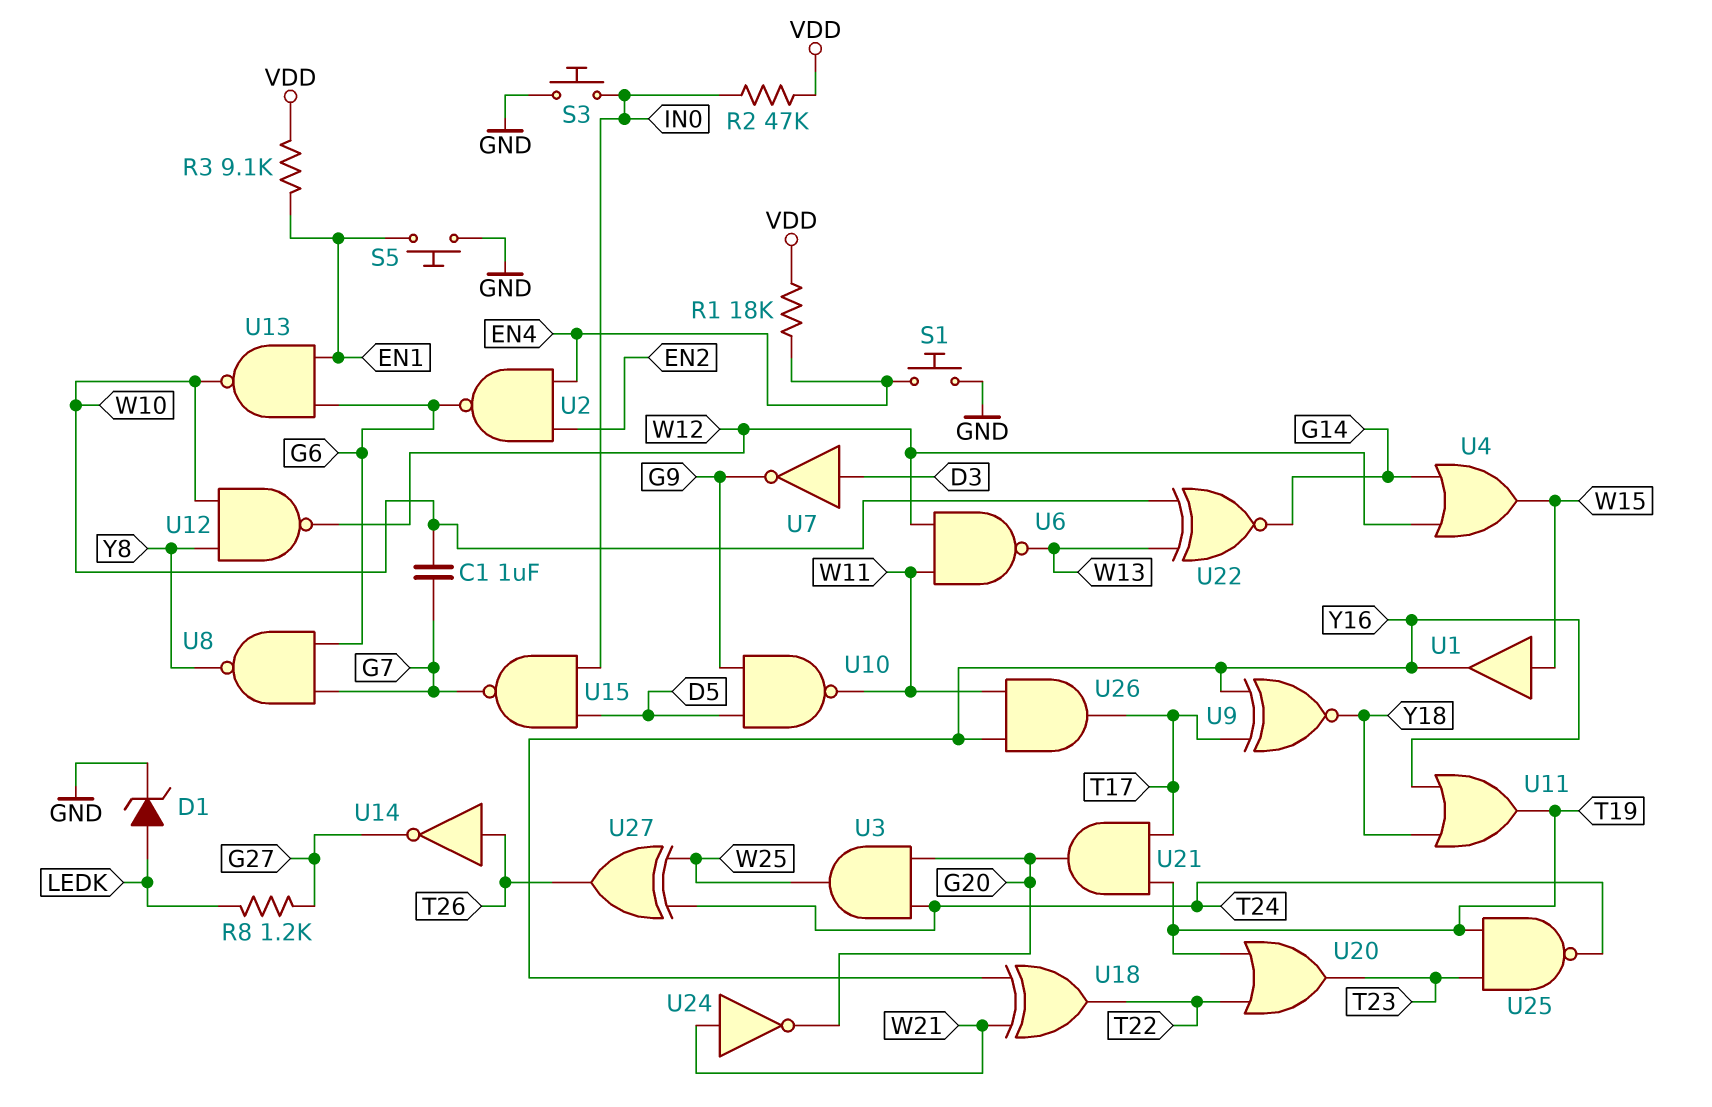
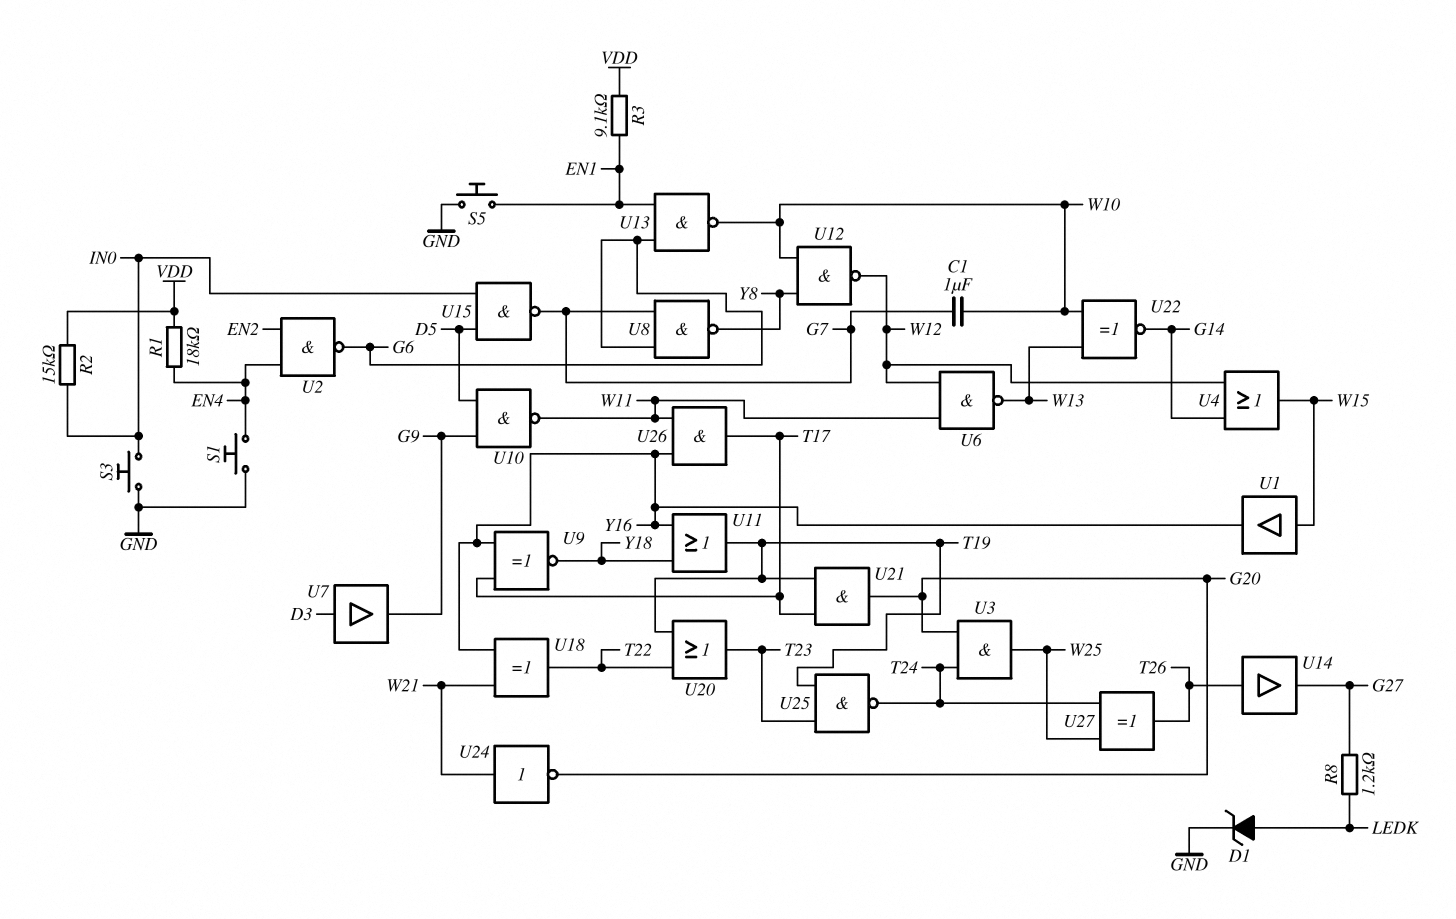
R2: 47k (IN0, VDD) -> 15k (IN0, VDD)
U7: NOT (in D3, out G9) -> buffer (in D3, out G9)
U14: NOT (in T26, out G27) -> buffer (in T26, out G27)

